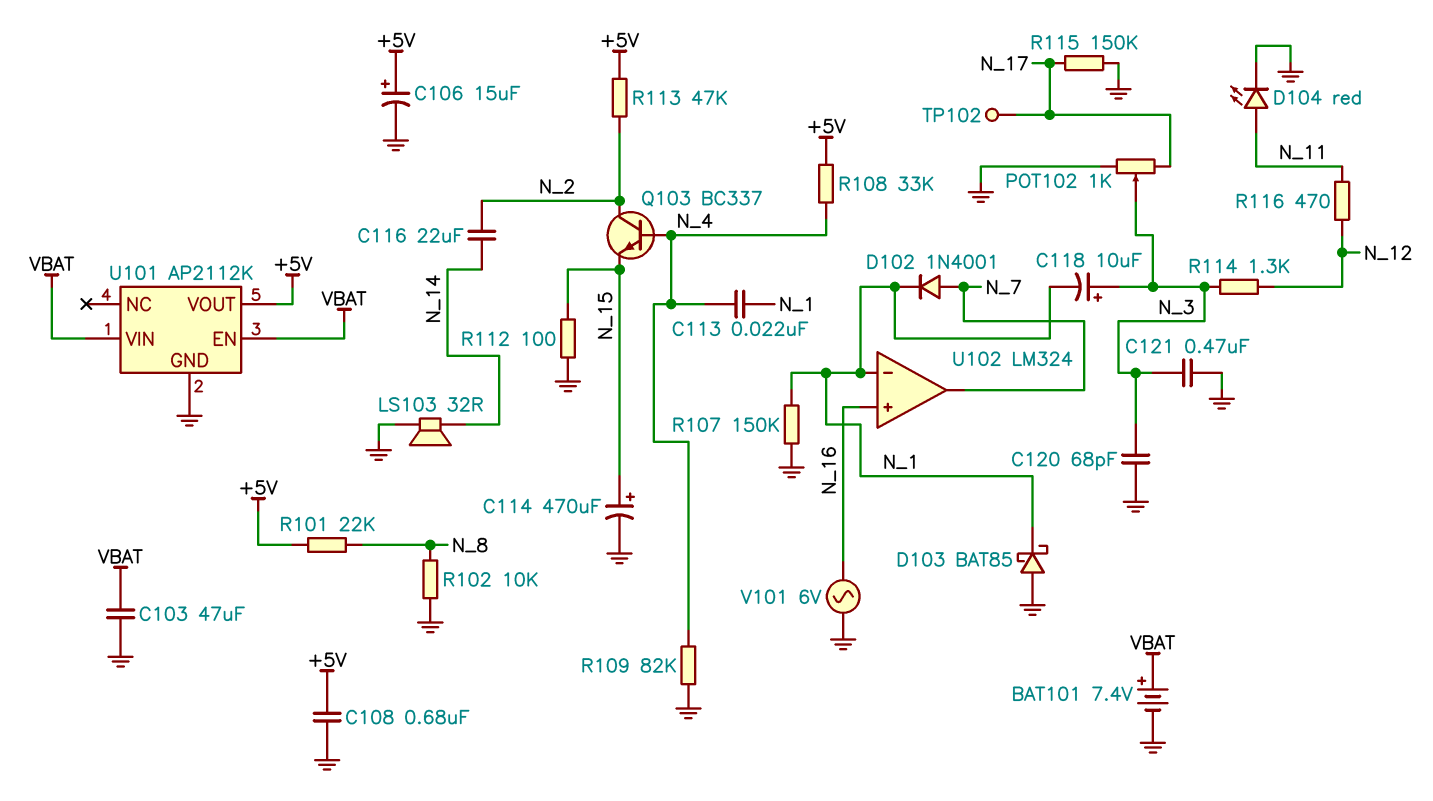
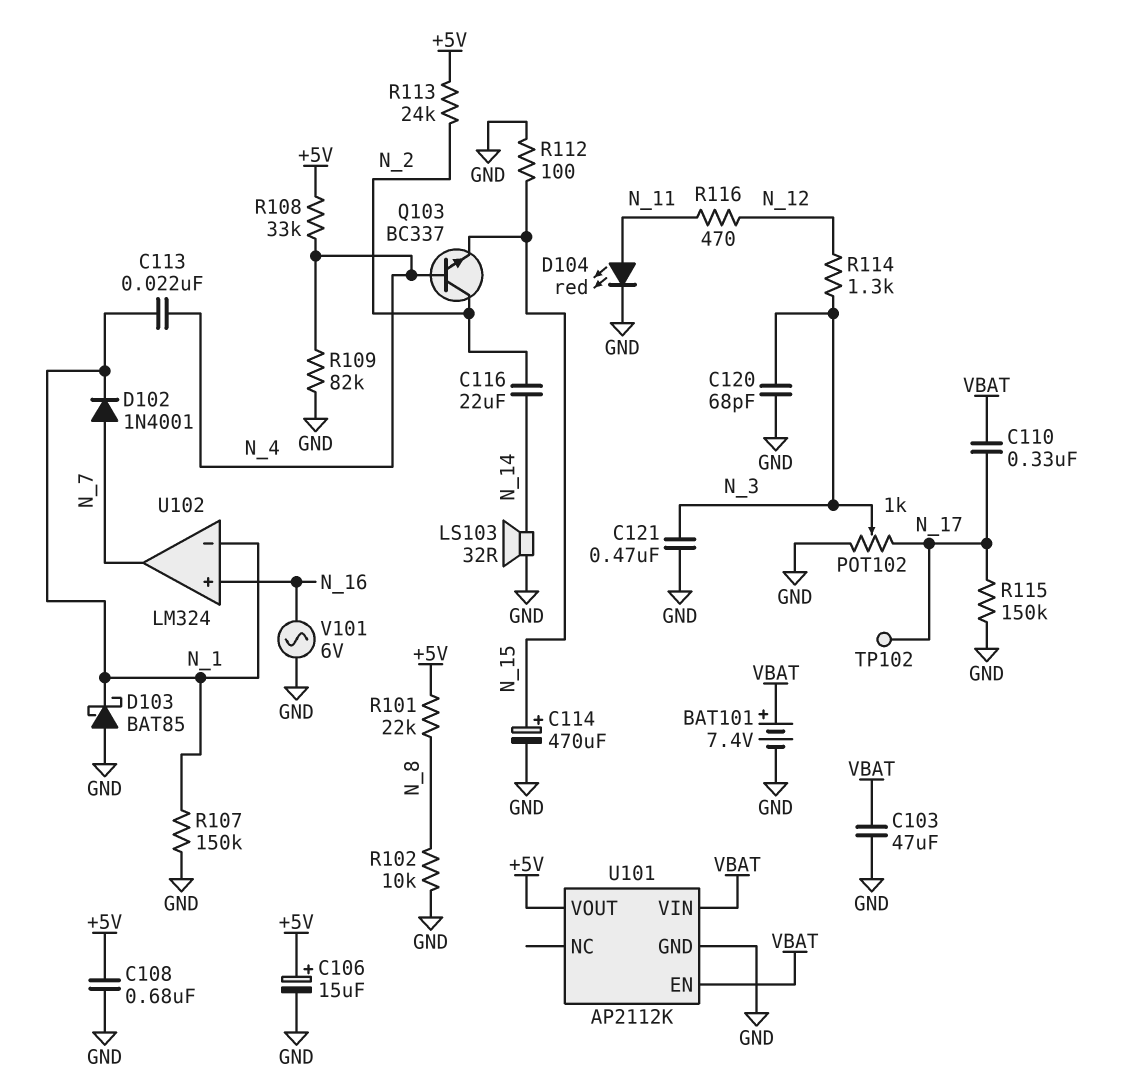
C110: none -> 330nF (N_17, VBAT)
C118: 10uF (plus N_3, minus N_1) -> none
R113: 47k (+5V, N_2) -> 24k (+5V, N_2)

